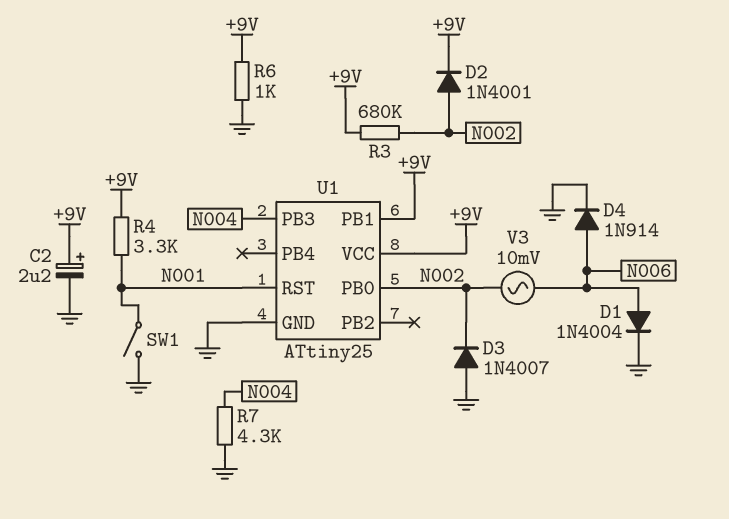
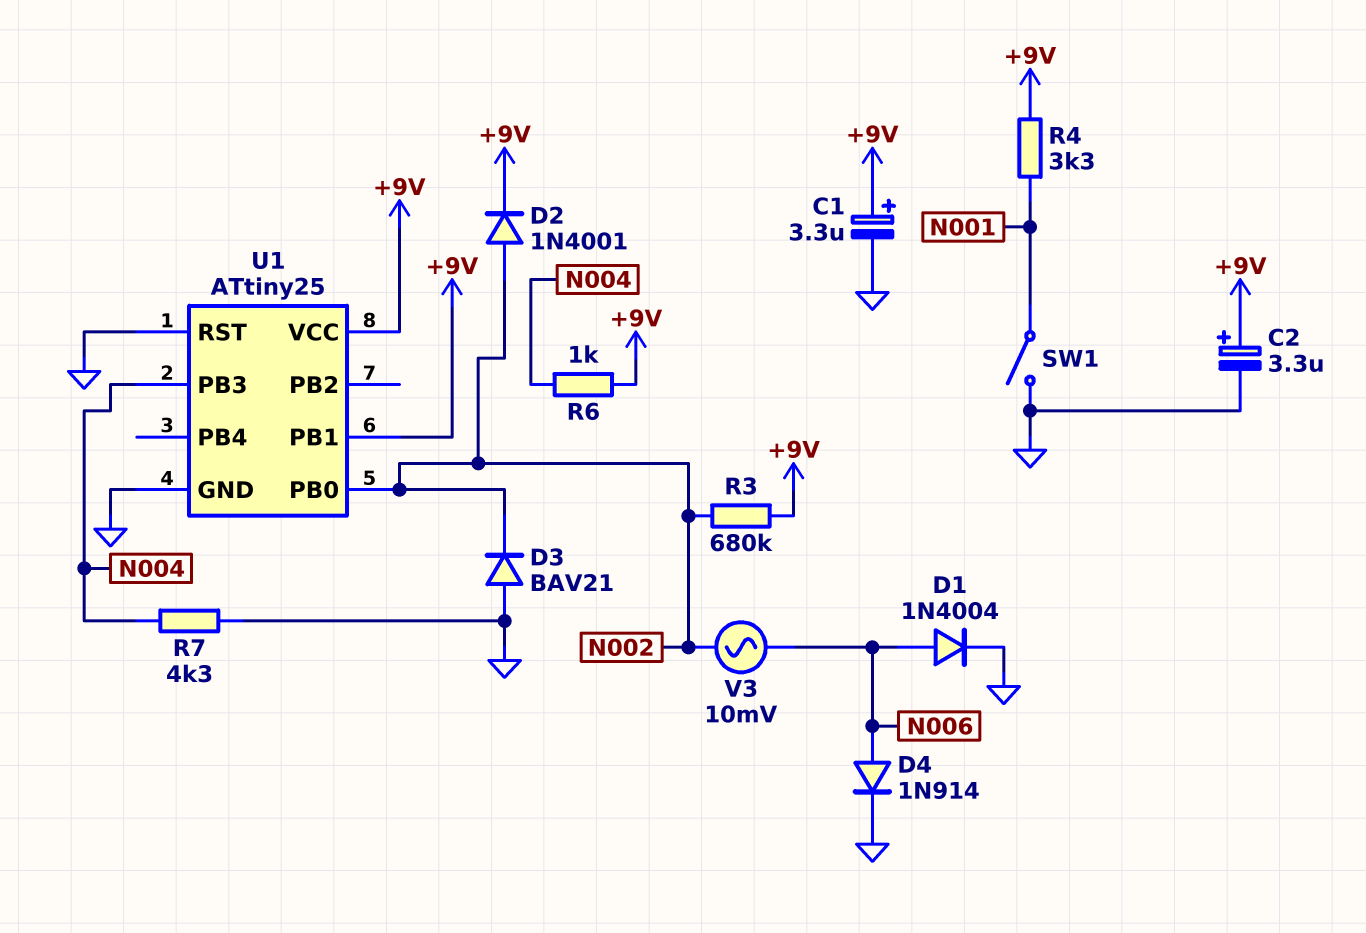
C1: none -> 3.3uF (plus +9V, minus GND)
C2: 2.2uF (plus +9V, minus GND) -> 3.3uF (plus +9V, minus GND)
D3: diode 1N4007 (A GND, K N002) -> diode BAV21 (A GND, K N002)
R6: 1k (+9V, GND) -> 1k (+9V, N004)
U1 pin RST: N001 -> GND

